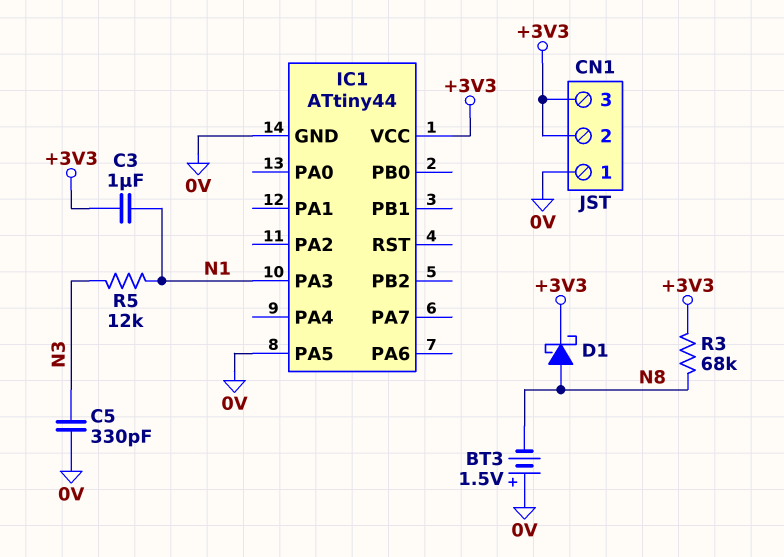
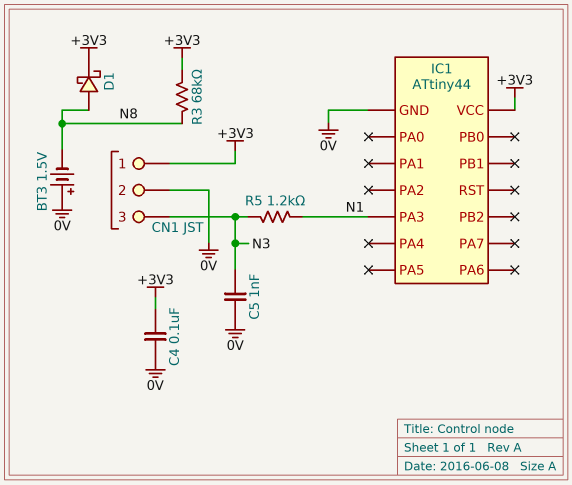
C3: 1uF (+3V3, N1) -> none
C4: none -> 100nF (+3V3, 0V)
C5: 330pF (0V, N3) -> 1nF (0V, N3)
CN1 pin 1: 0V -> +3V3
CN1 pin 2: +3V3 -> 0V
CN1 pin 3: +3V3 -> N3
IC1 pin PA5: 0V -> none
R5: 12k (N1, N3) -> 1.2k (N1, N3)

